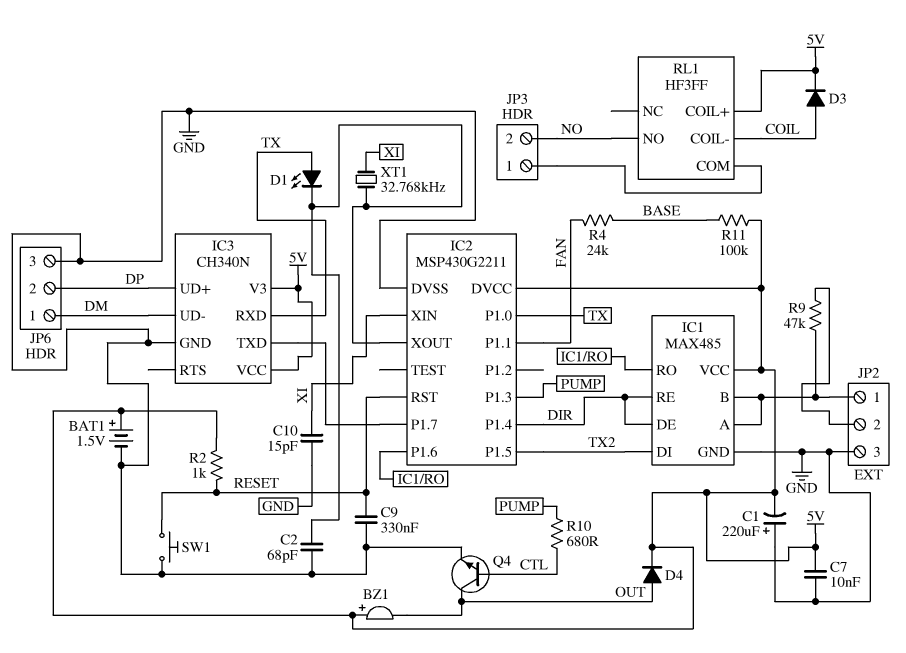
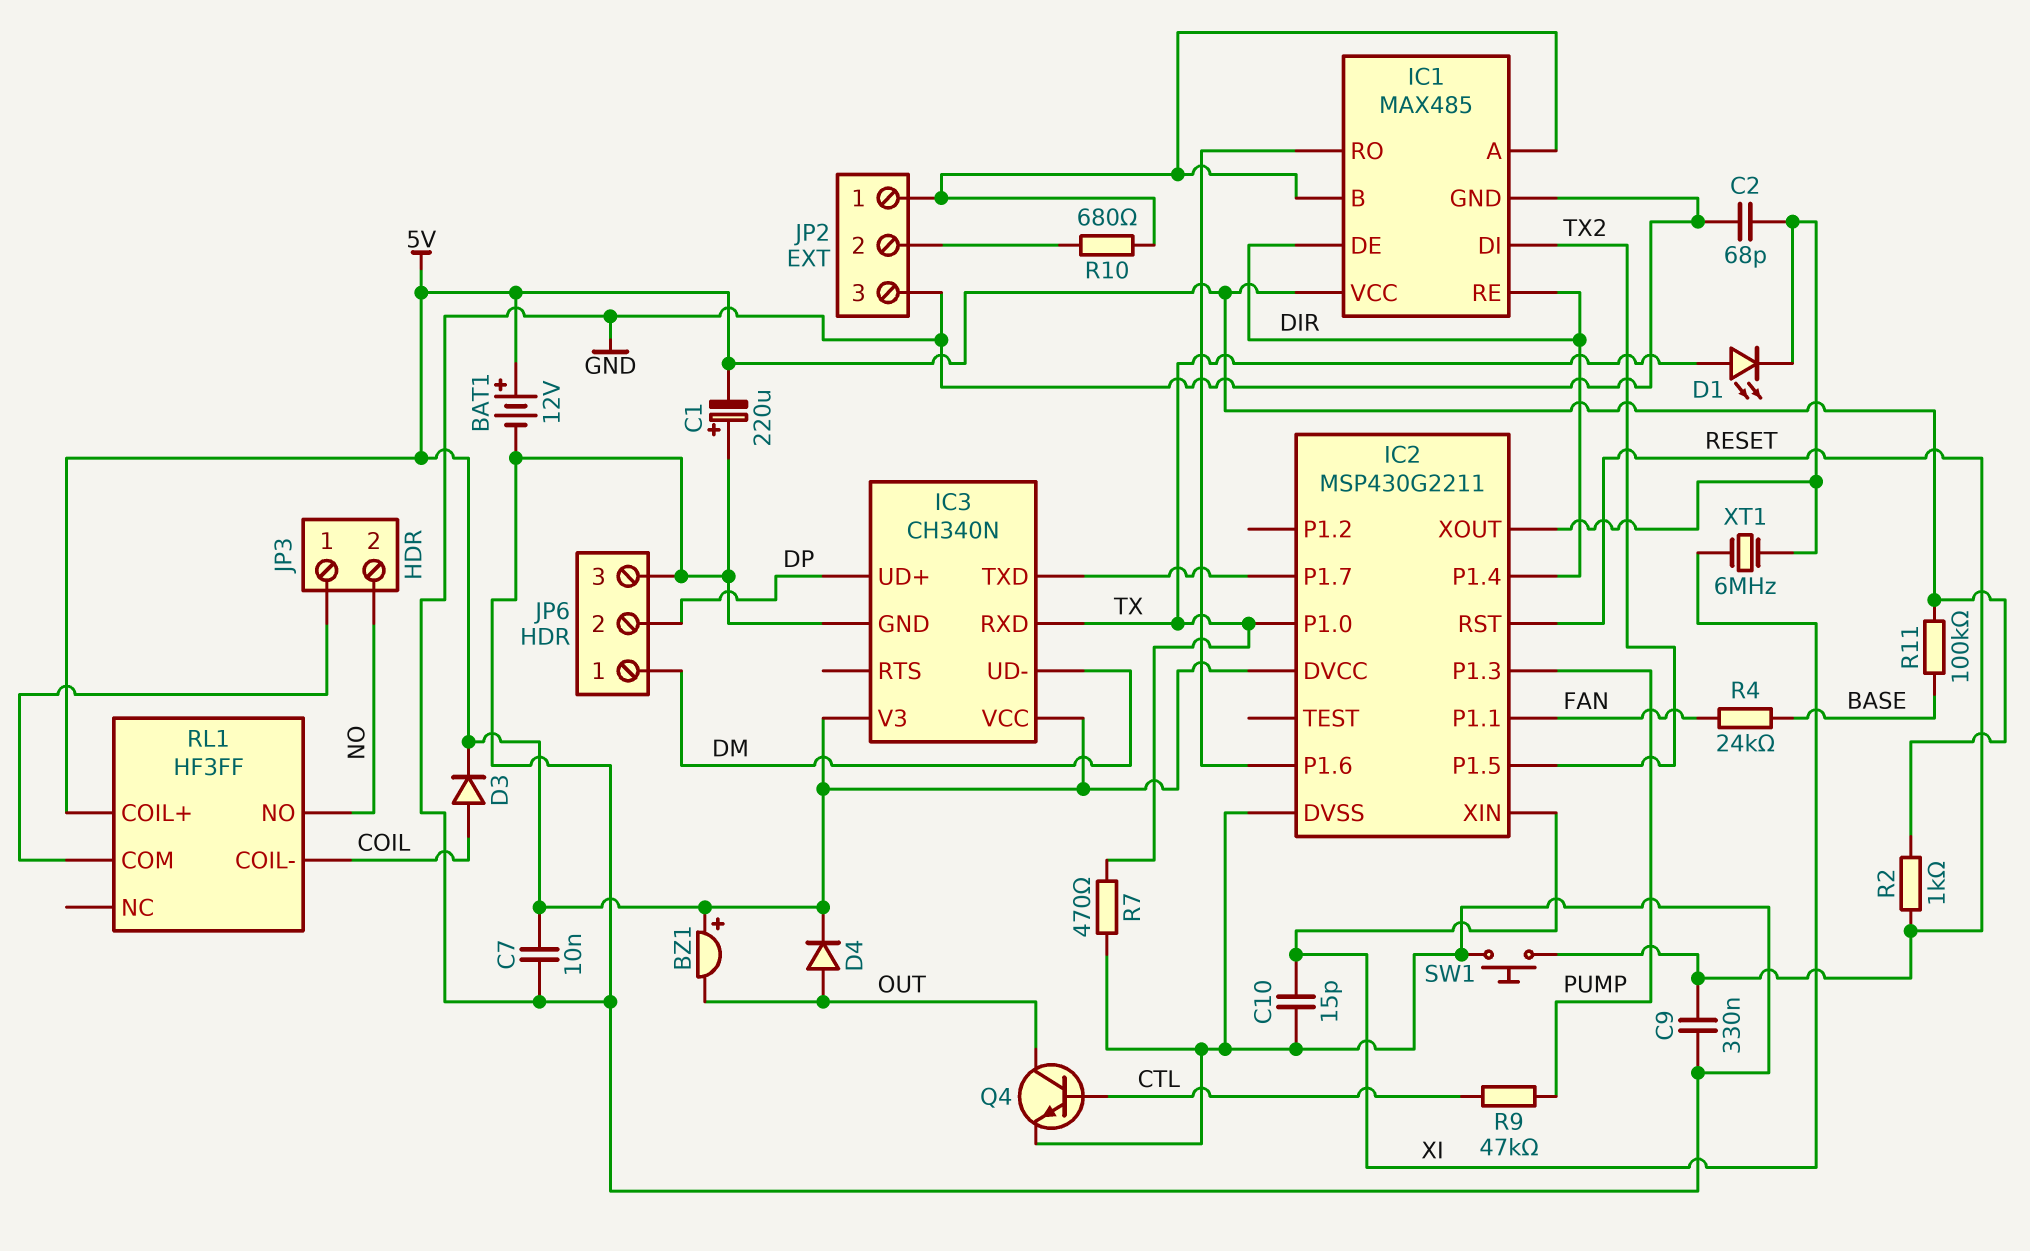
BAT1: 1.5V (plus 5V, minus GND) -> 12V (plus 5V, minus GND)
R7: none -> 470 (GND, TX)
R9: 47k (IC1/A, JP2/2) -> 47k (CTL, PUMP)
R10: 680 (CTL, PUMP) -> 680 (IC1/A, JP2/2)
XT1: 32.768kHz (IC2/XOUT, XI) -> 6MHz (IC2/XOUT, XI)

